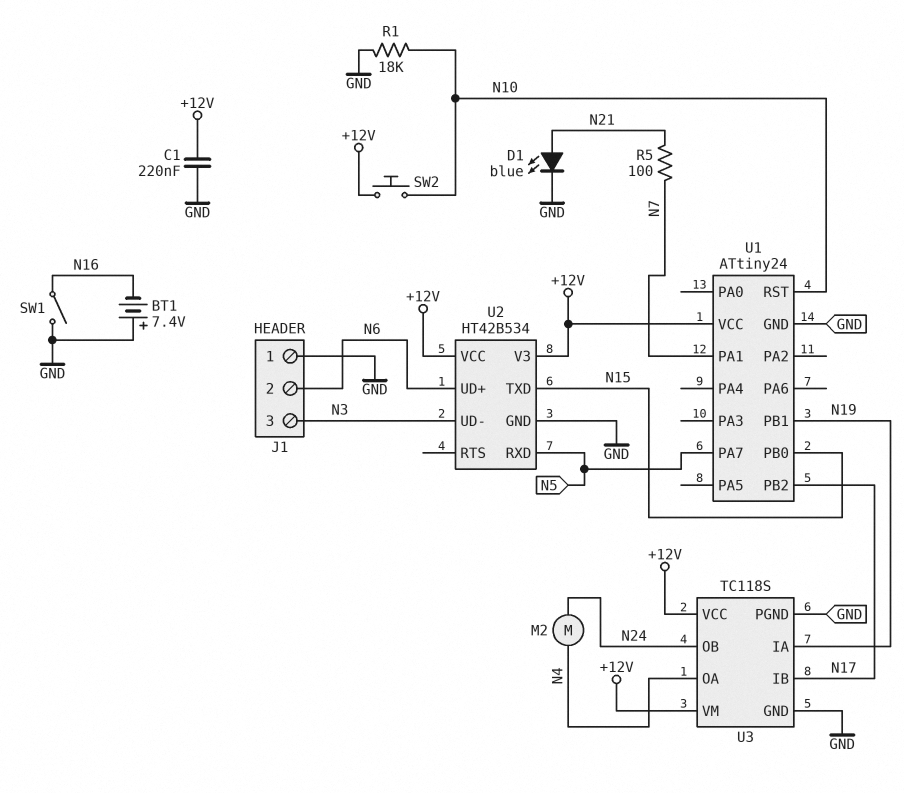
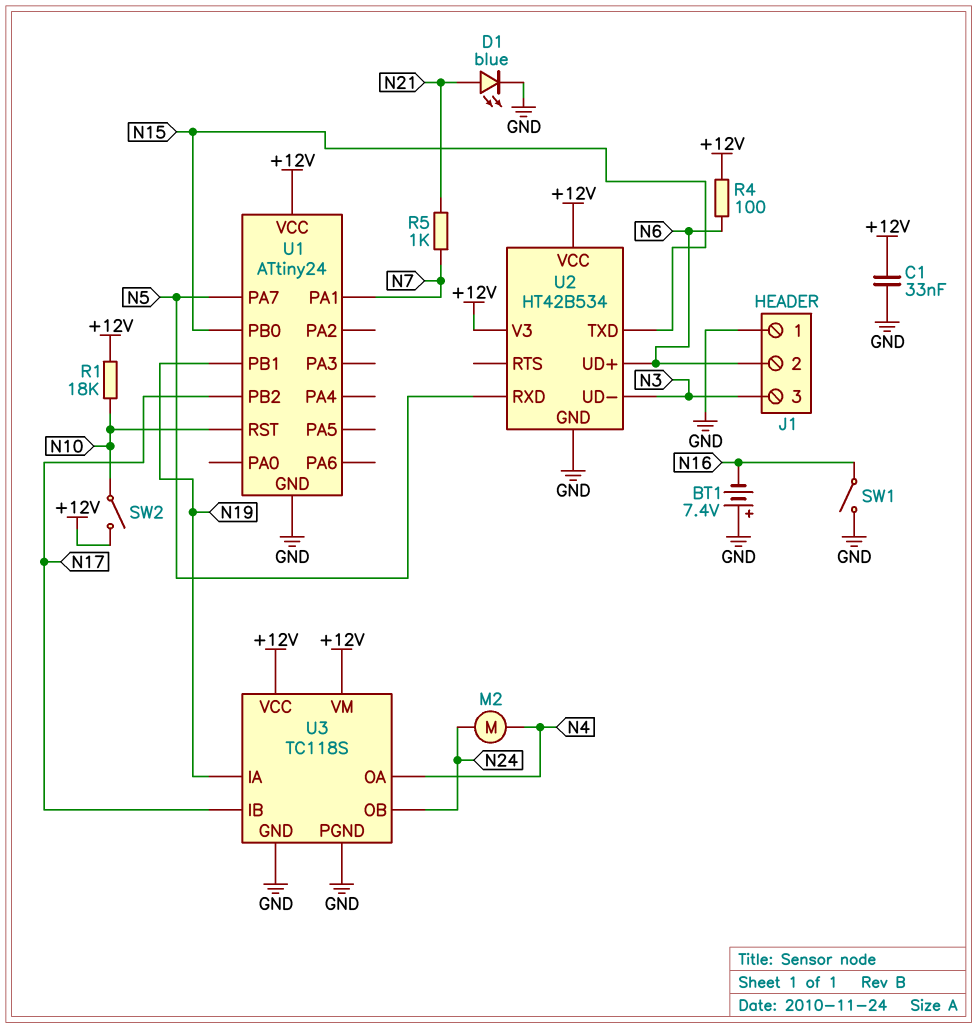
C1: 220nF (+12V, GND) -> 33nF (+12V, GND)
R1: 18k (GND, N10) -> 18k (+12V, N10)
R4: none -> 100 (+12V, N6)
R5: 100 (N7, N21) -> 1k (N7, N21)
SW2: button (+12V, N10) -> switch (+12V, N10)

